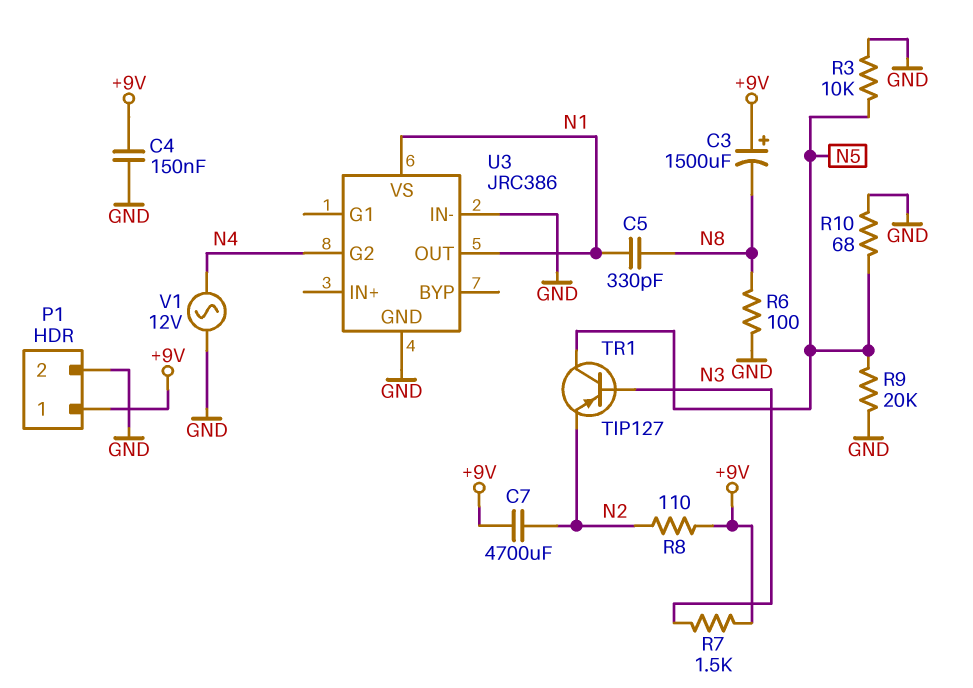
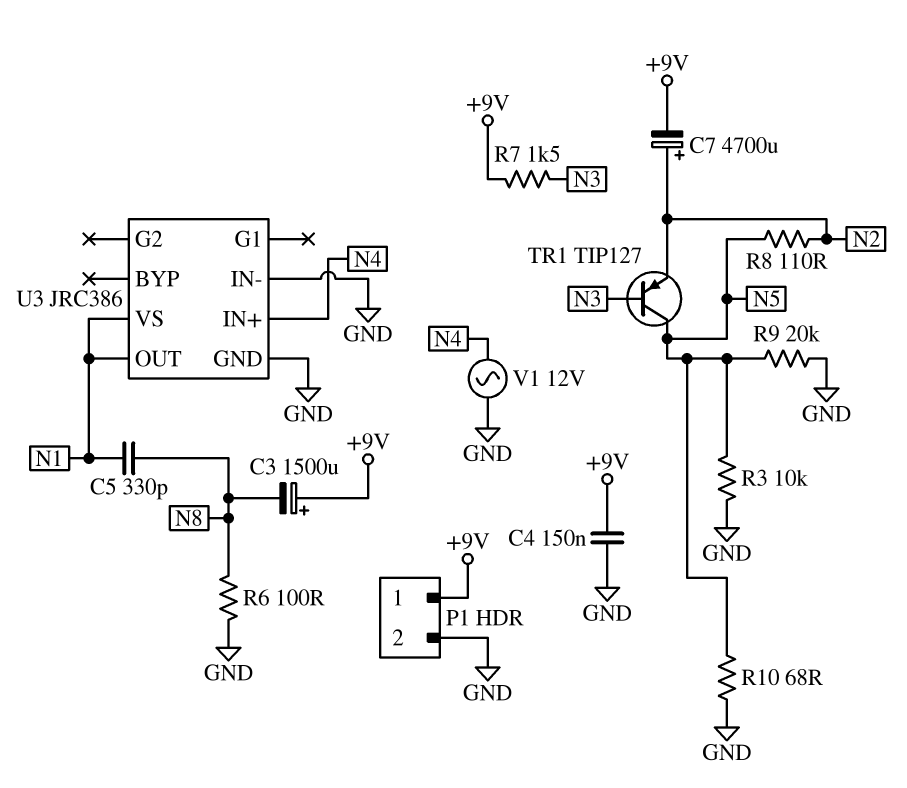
C7: 4700uF (+9V, N2) -> 4700uF (plus N2, minus +9V)
R8: 110 (+9V, N2) -> 110 (N2, N5)
U3 pin G2: N4 -> none
U3 pin IN+: none -> N4

